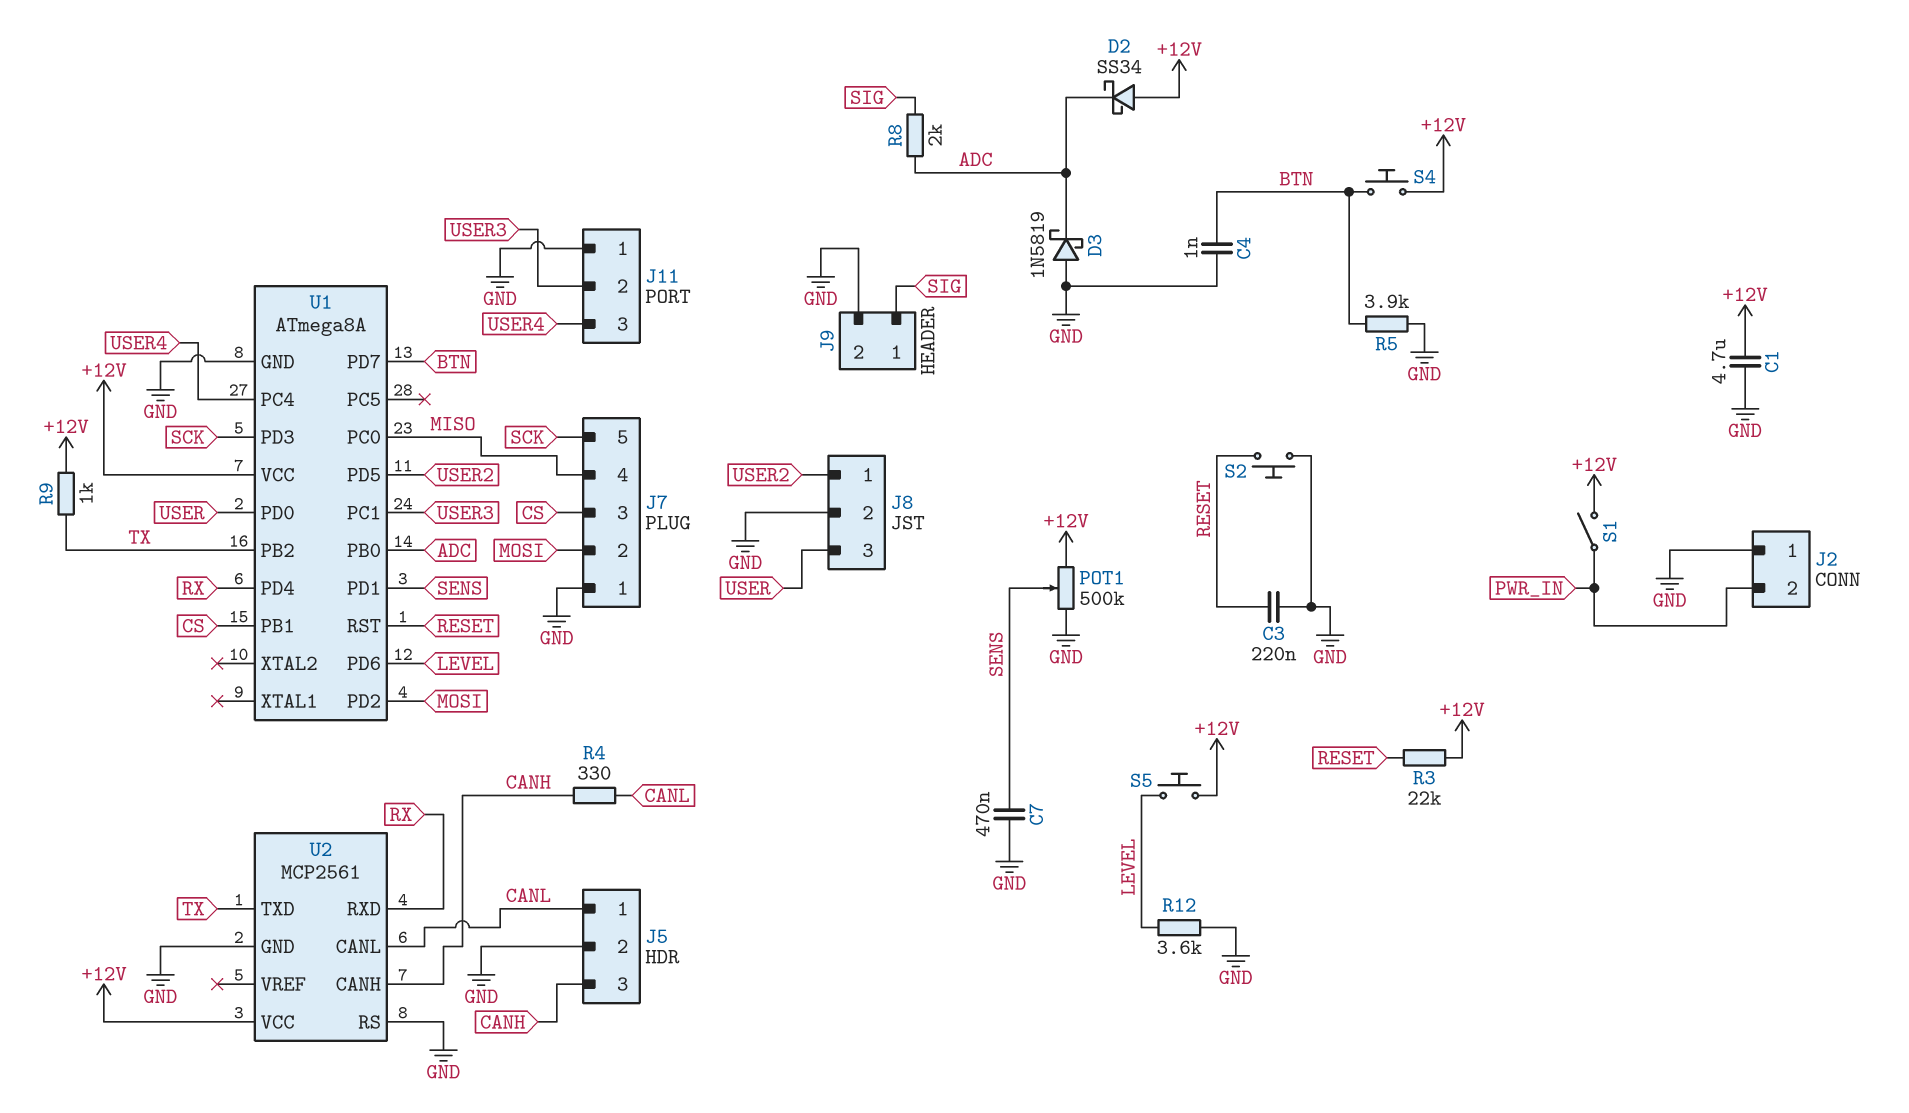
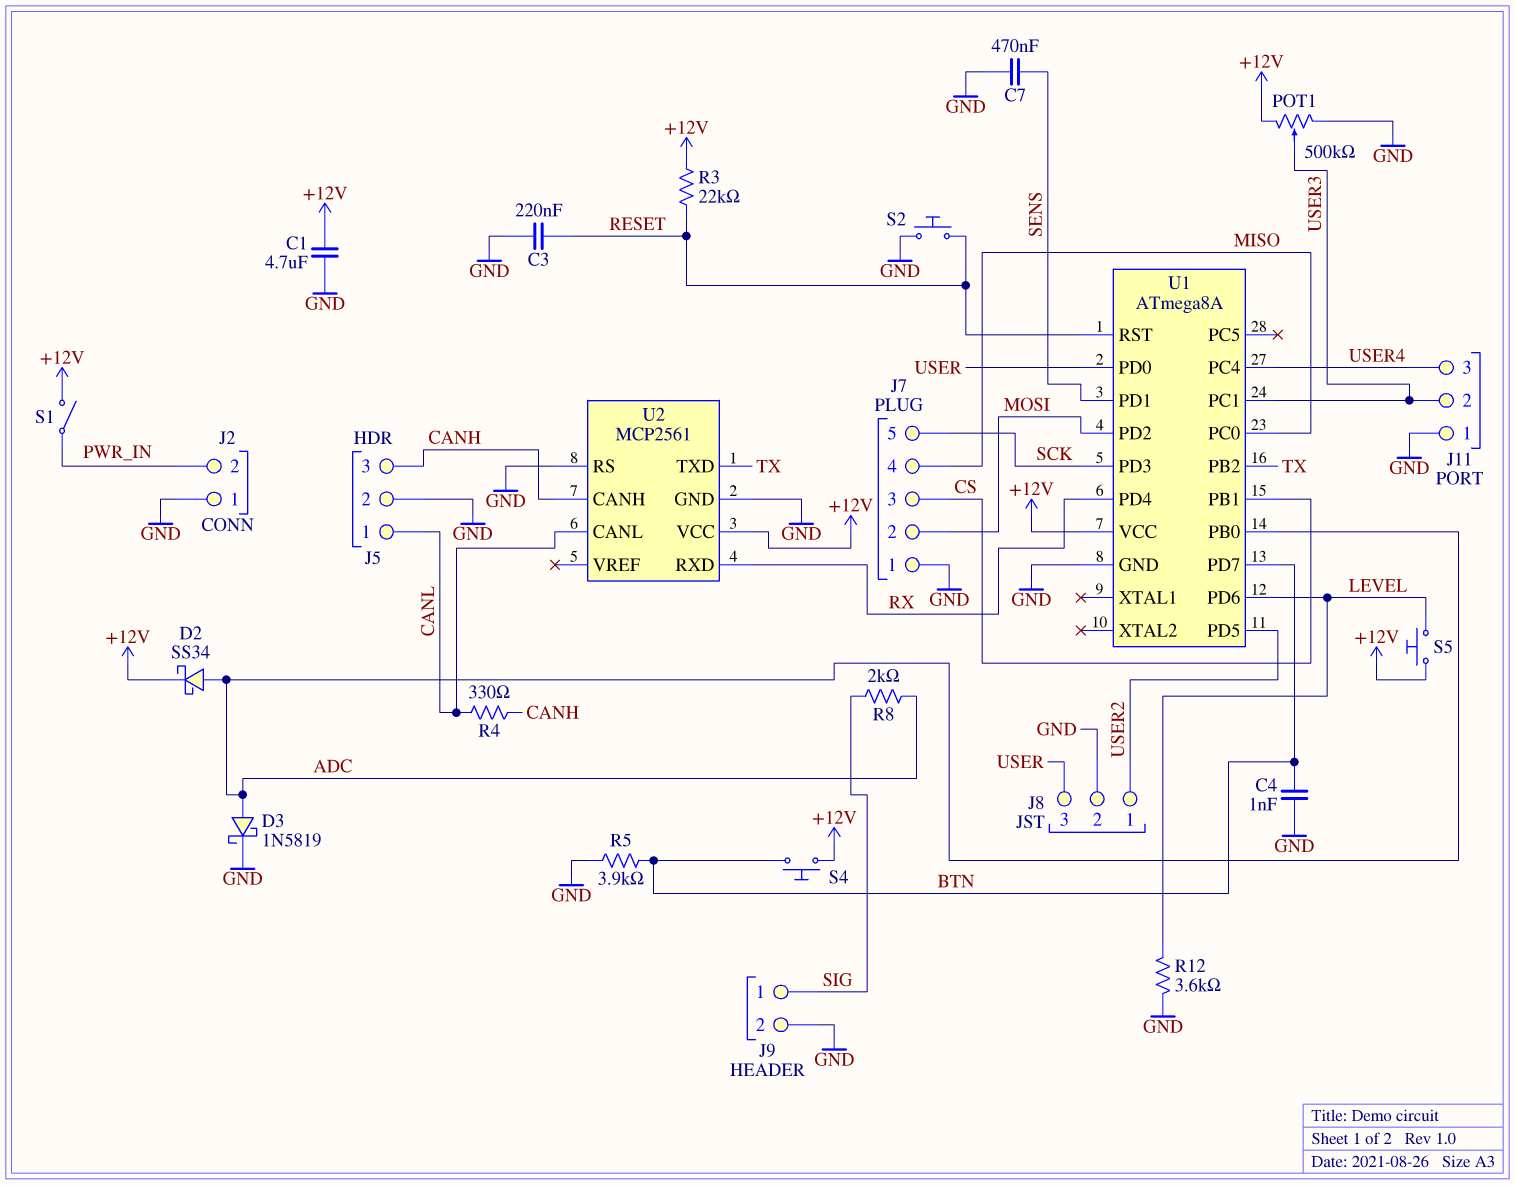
D2: schottky SS34 (A +12V, K ADC) -> schottky SS34 (A ADC, K +12V)
D3: schottky 1N5819 (A GND, K ADC) -> schottky 1N5819 (A ADC, K GND)
POT1: 500k (+12V, GND, wiper SENS) -> 500k (+12V, GND, wiper USER3)
R9: 1k (+12V, TX) -> none

